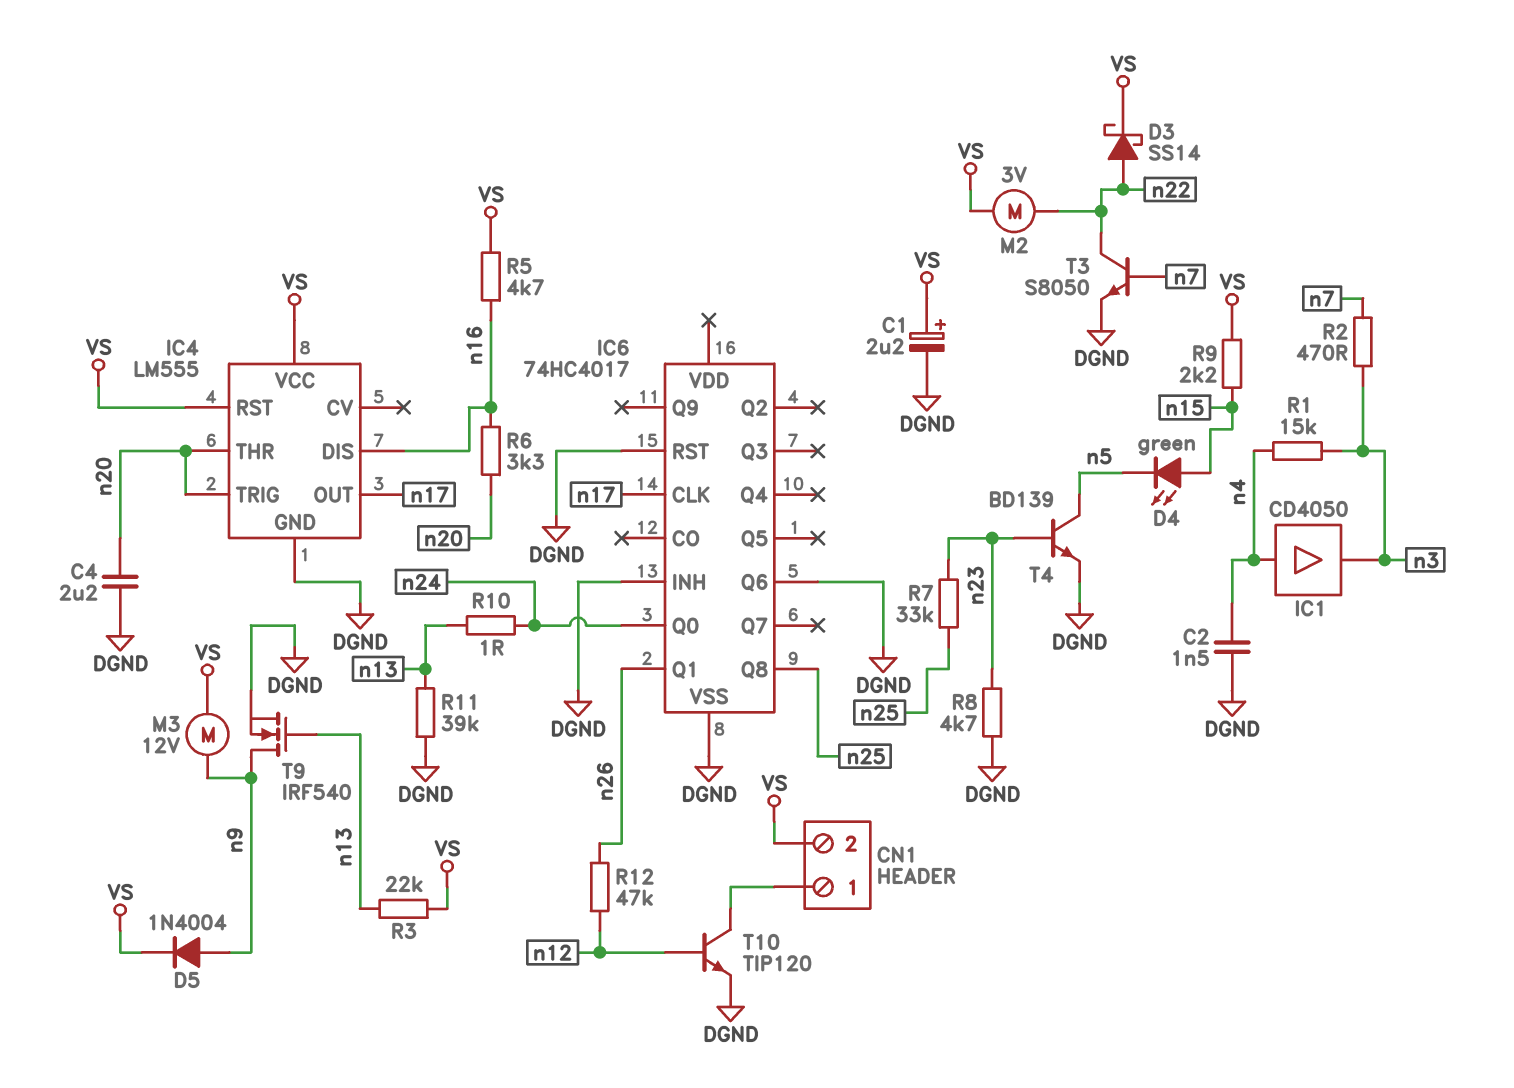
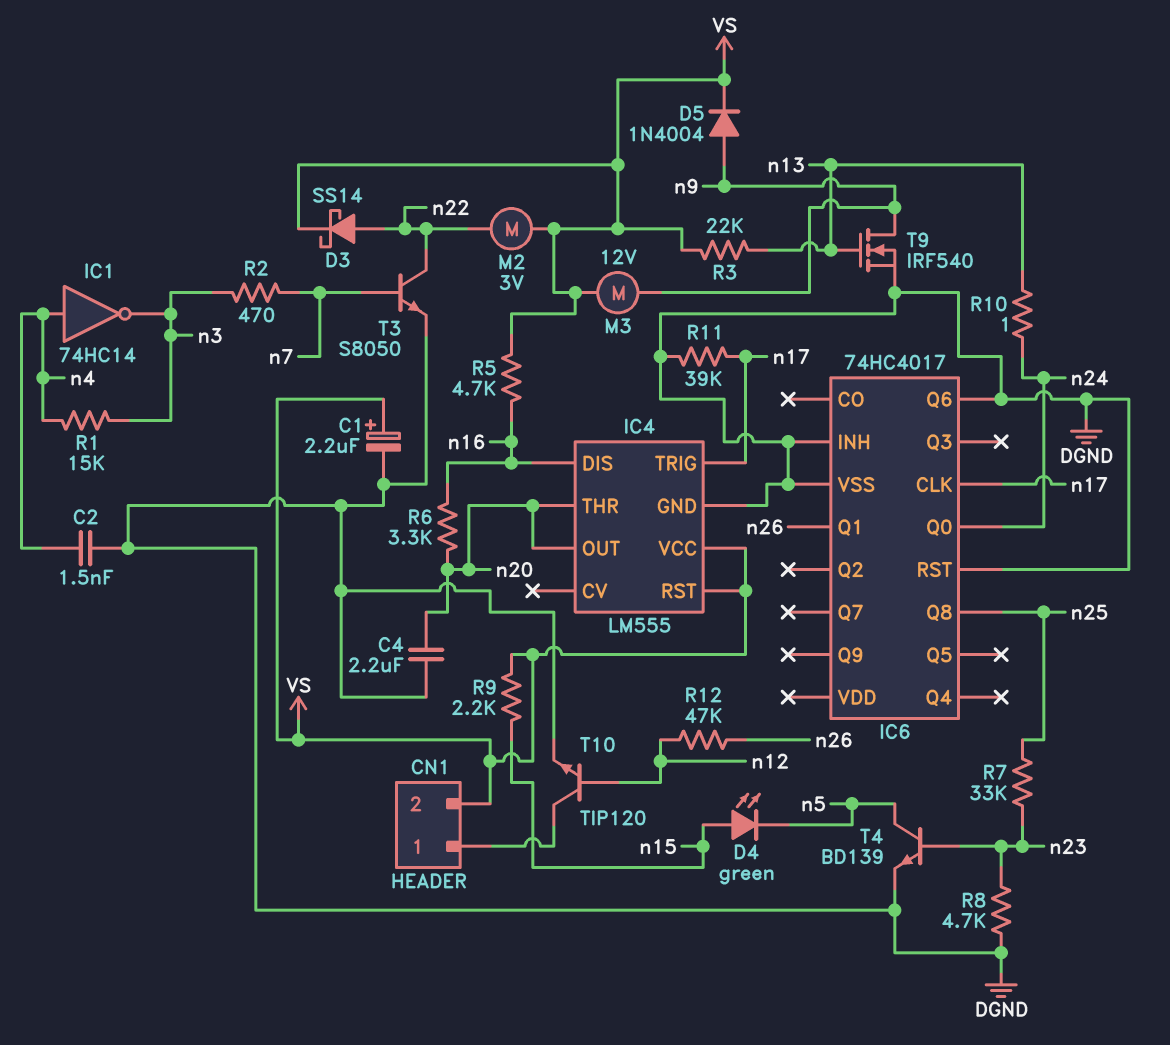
IC1: buffer CD4050 (in n4, out n3) -> NOT 74HC14 (in n4, out n3)
IC4 pin OUT: n17 -> n20
IC4 pin TRIG: n20 -> n17
R11: 39k (DGND, n13) -> 39k (DGND, n17)

